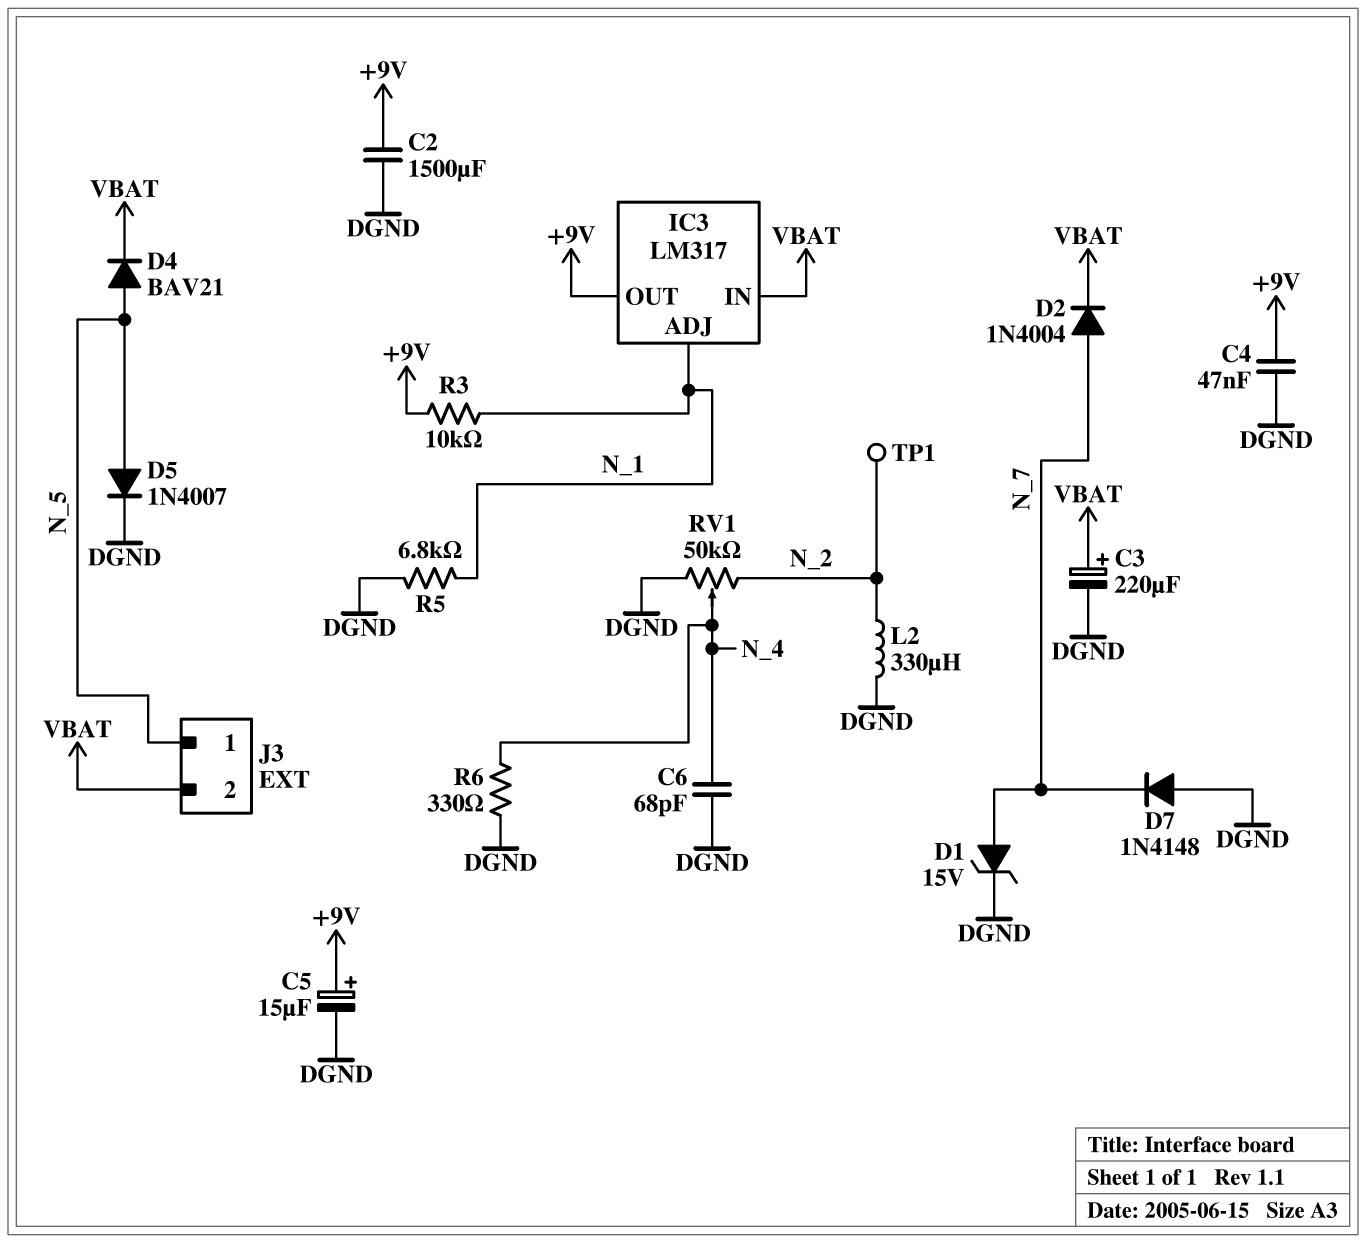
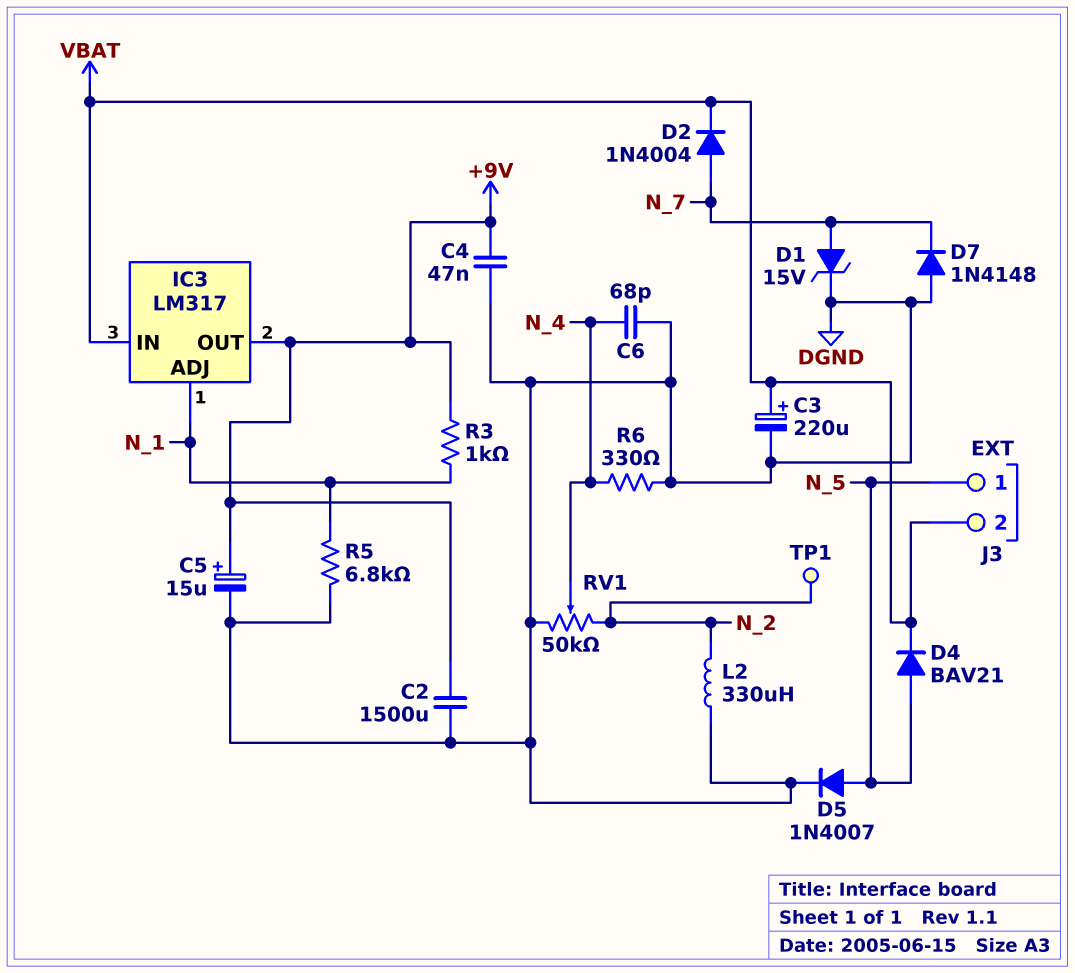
R3: 10k (+9V, N_1) -> 1k (+9V, N_1)

